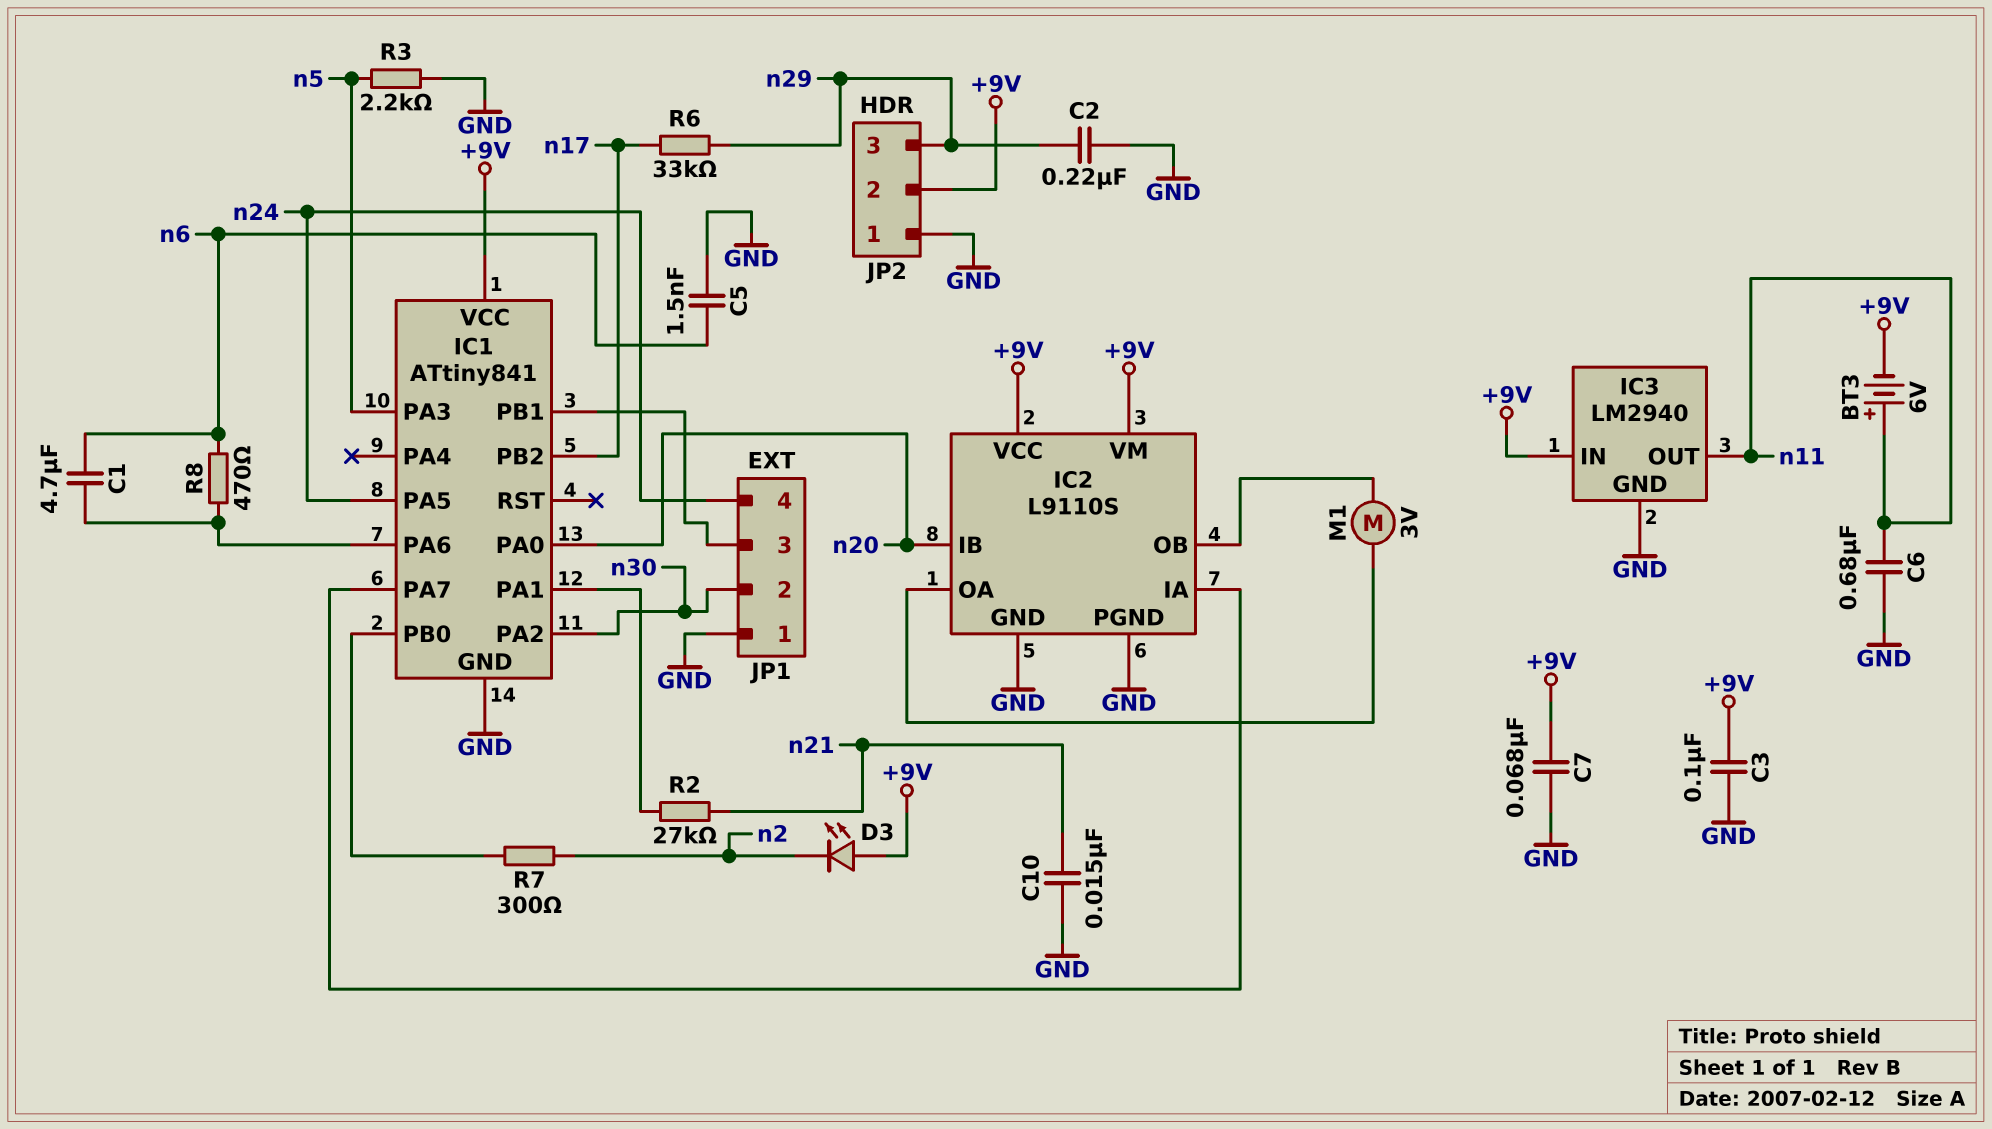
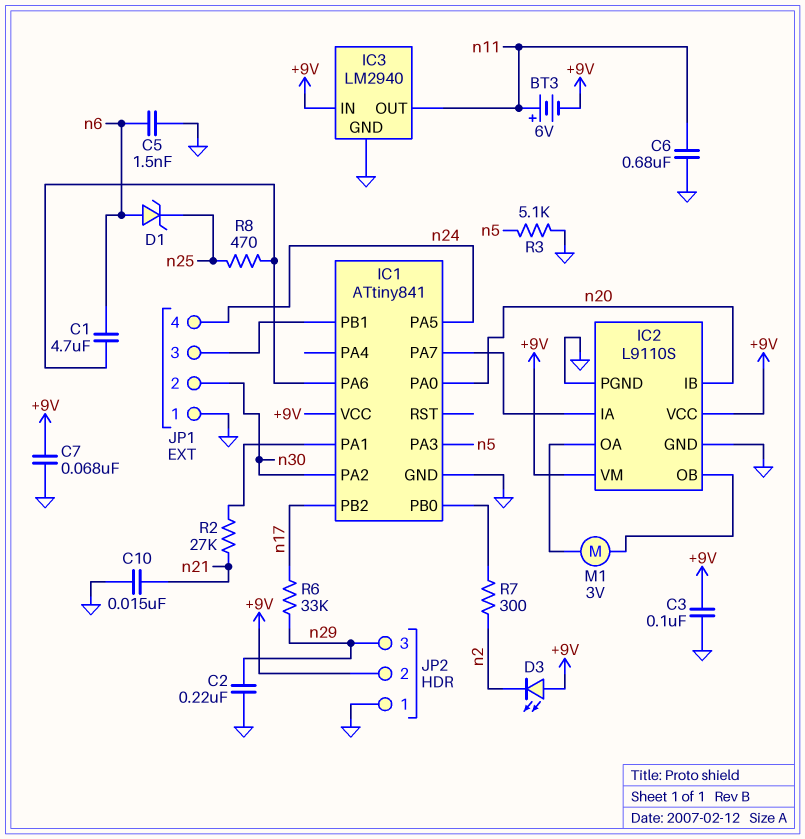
D1: none -> zener (A n6, K n25)
R3: 2.2k (GND, n5) -> 5.1k (GND, n5)
R8: 470 (IC1/PA6, n6) -> 470 (IC1/PA6, n25)

